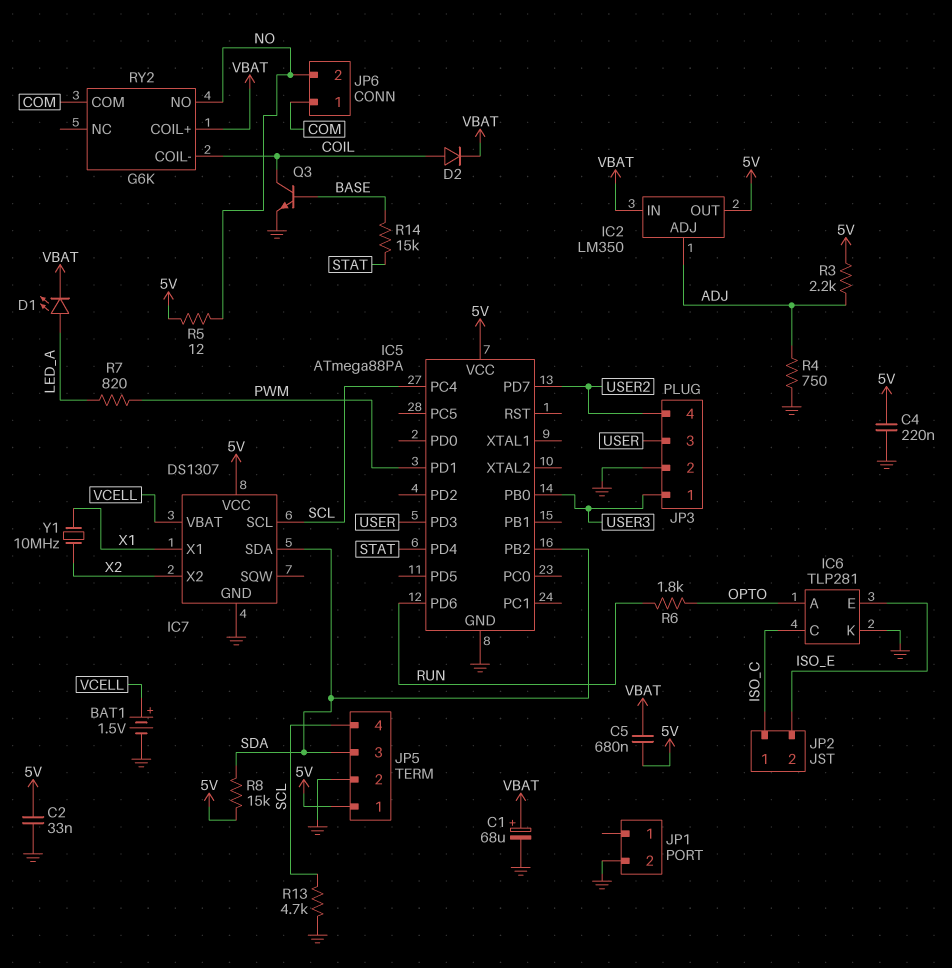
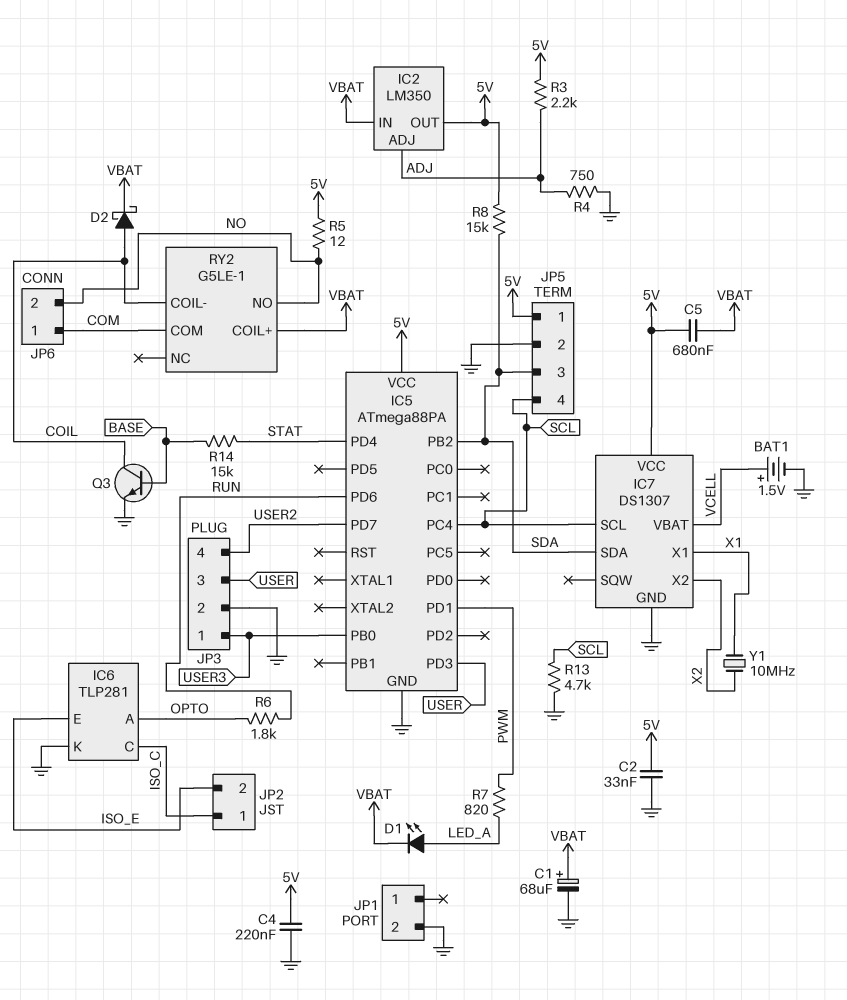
D2: diode (A COIL, K VBAT) -> schottky (A COIL, K VBAT)
RY2: G6K -> G5LE-1

